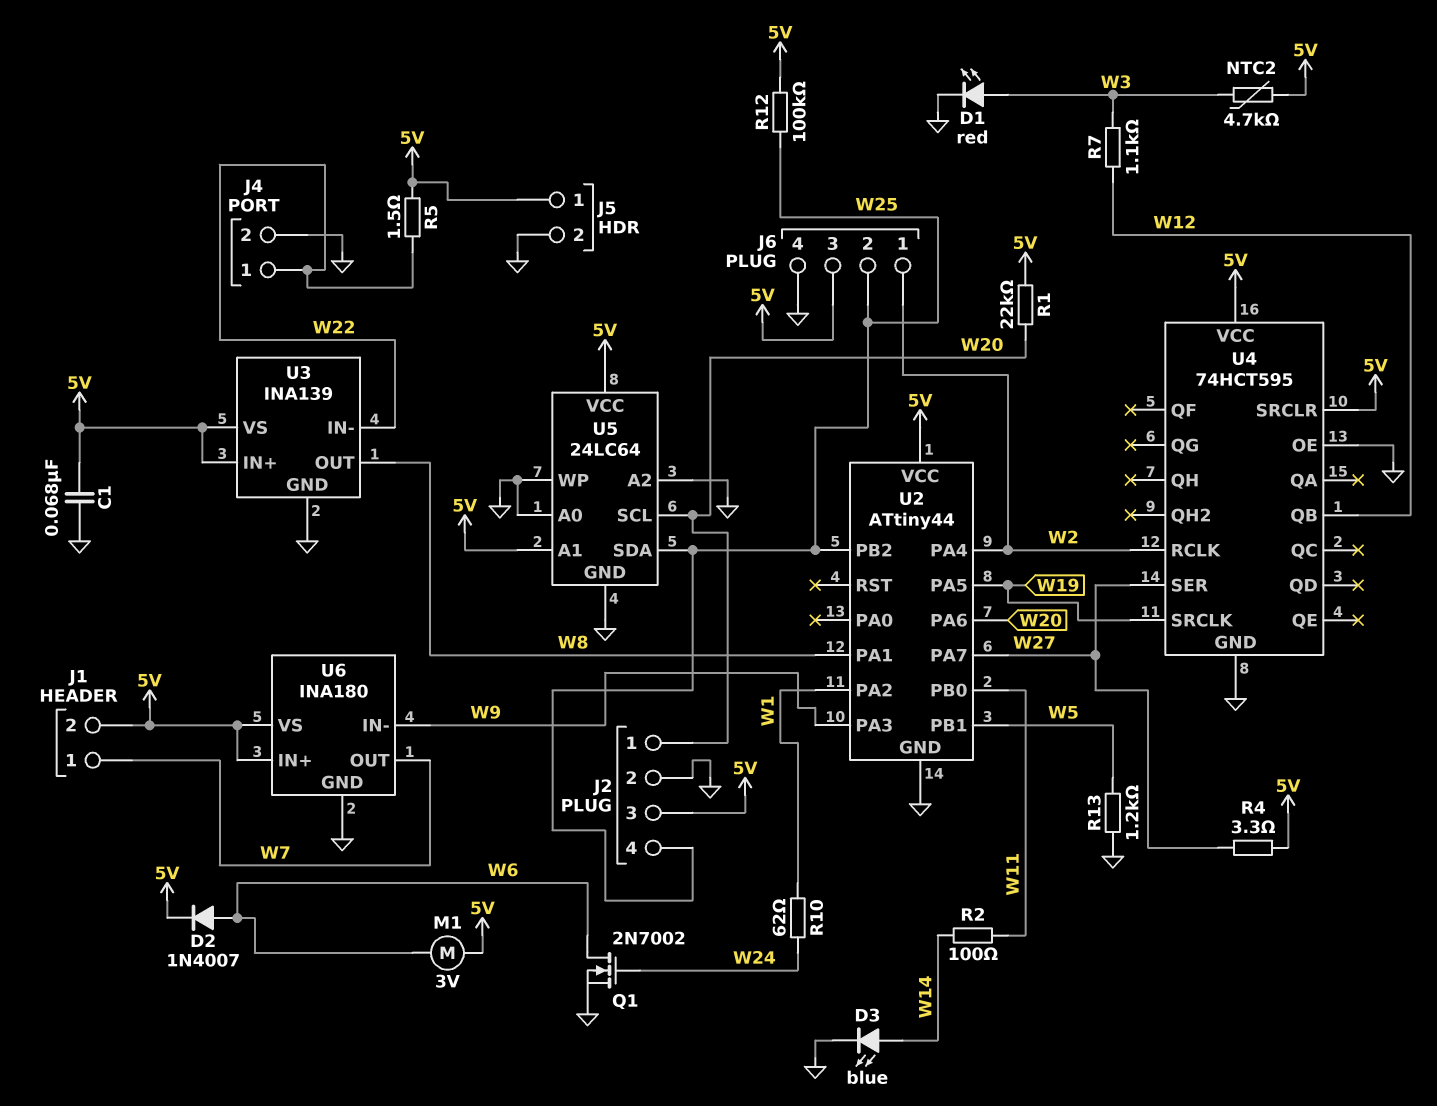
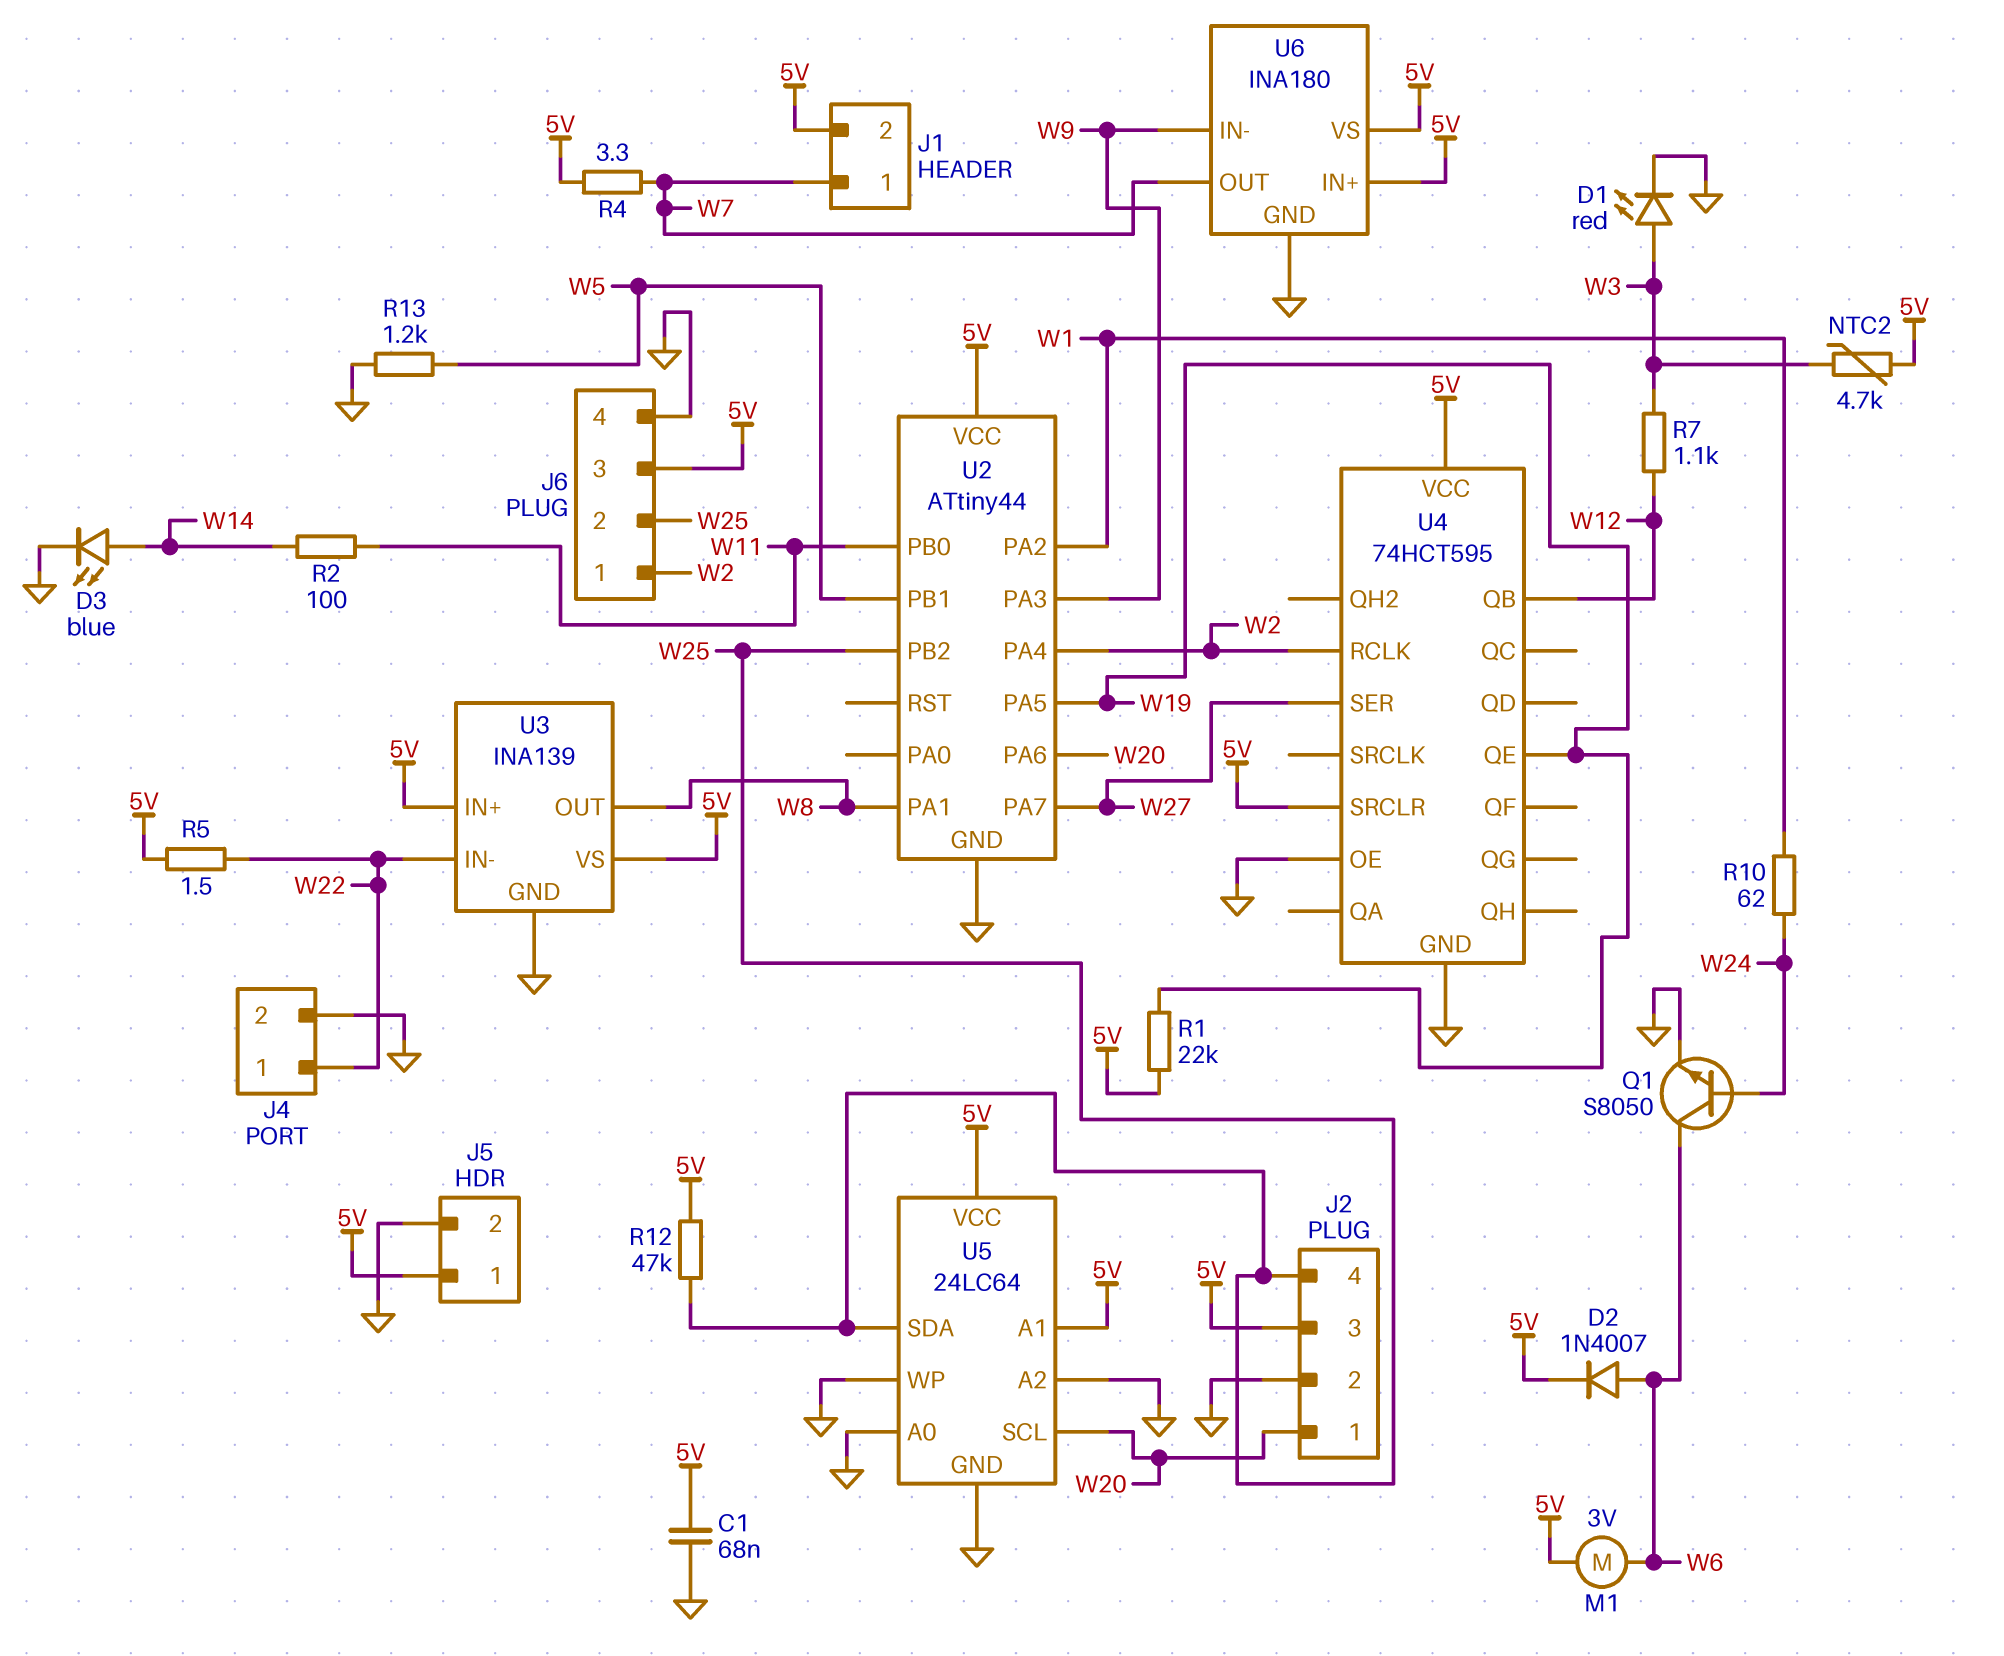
Q1: NMOS 2N7002 (G W24, D W6, S GND) -> NPN S8050 (B W24, C W6, E GND)
R1: 22k (5V, W20) -> 22k (5V, W19)
R4: 3.3 (5V, W27) -> 3.3 (5V, W7)
R12: 100k (5V, W25) -> 47k (5V, W25)
U4 pin QE: none -> W19
U4 pin SRCLK: W19 -> none

